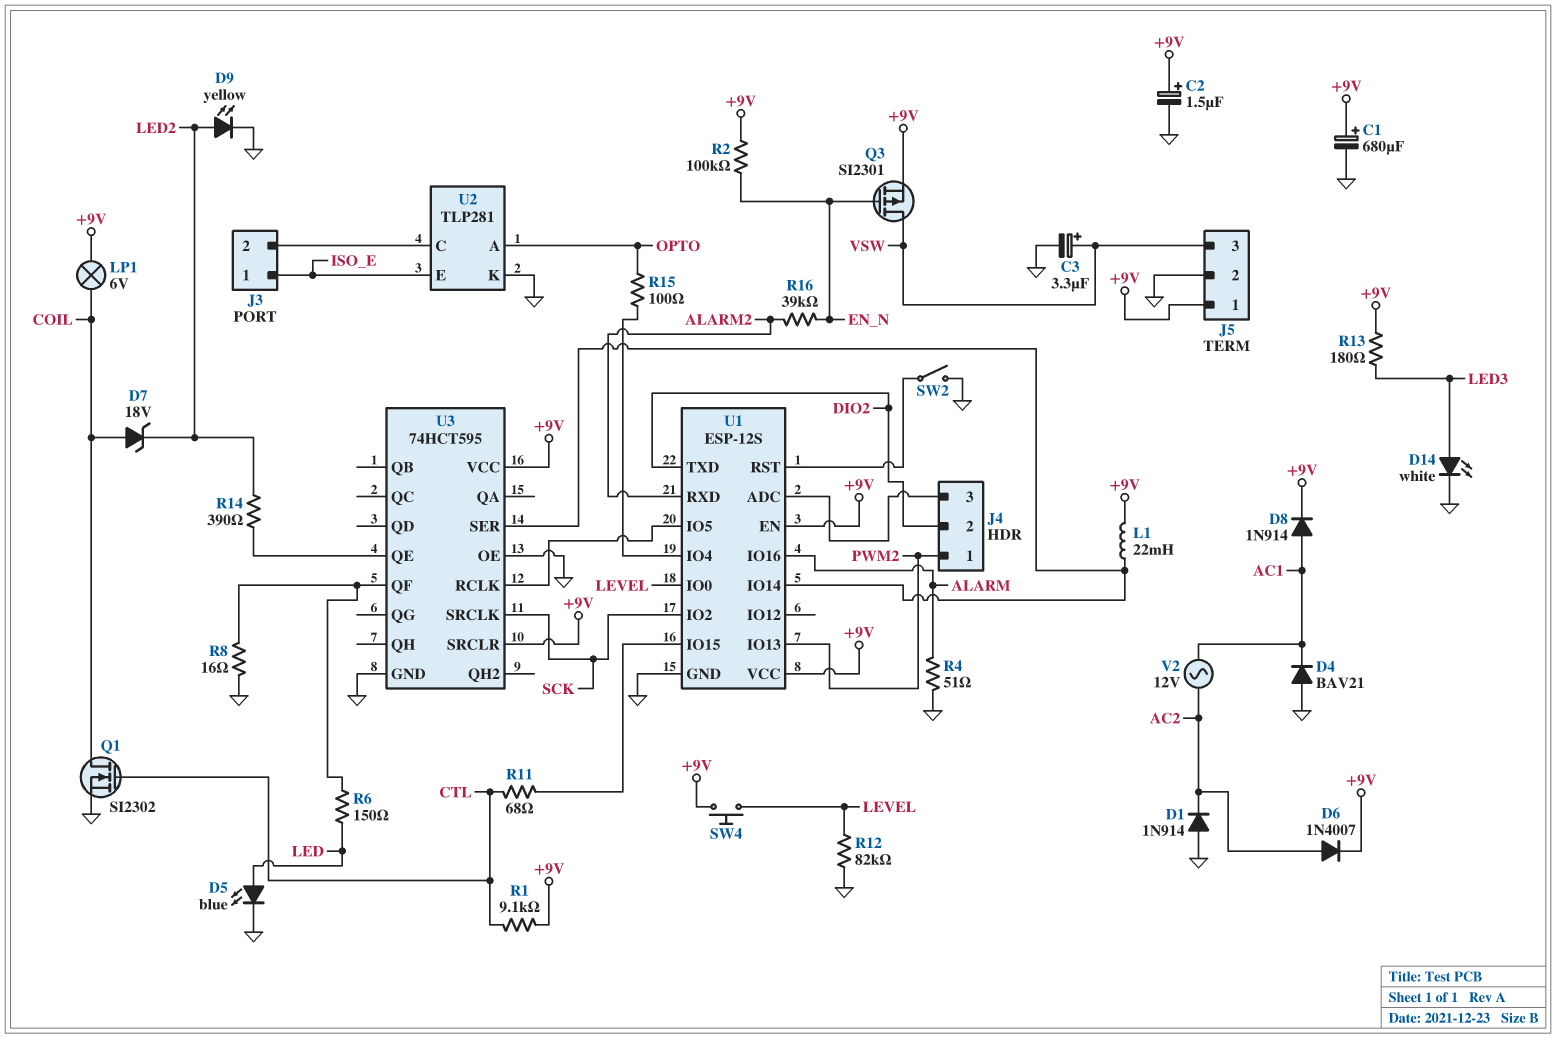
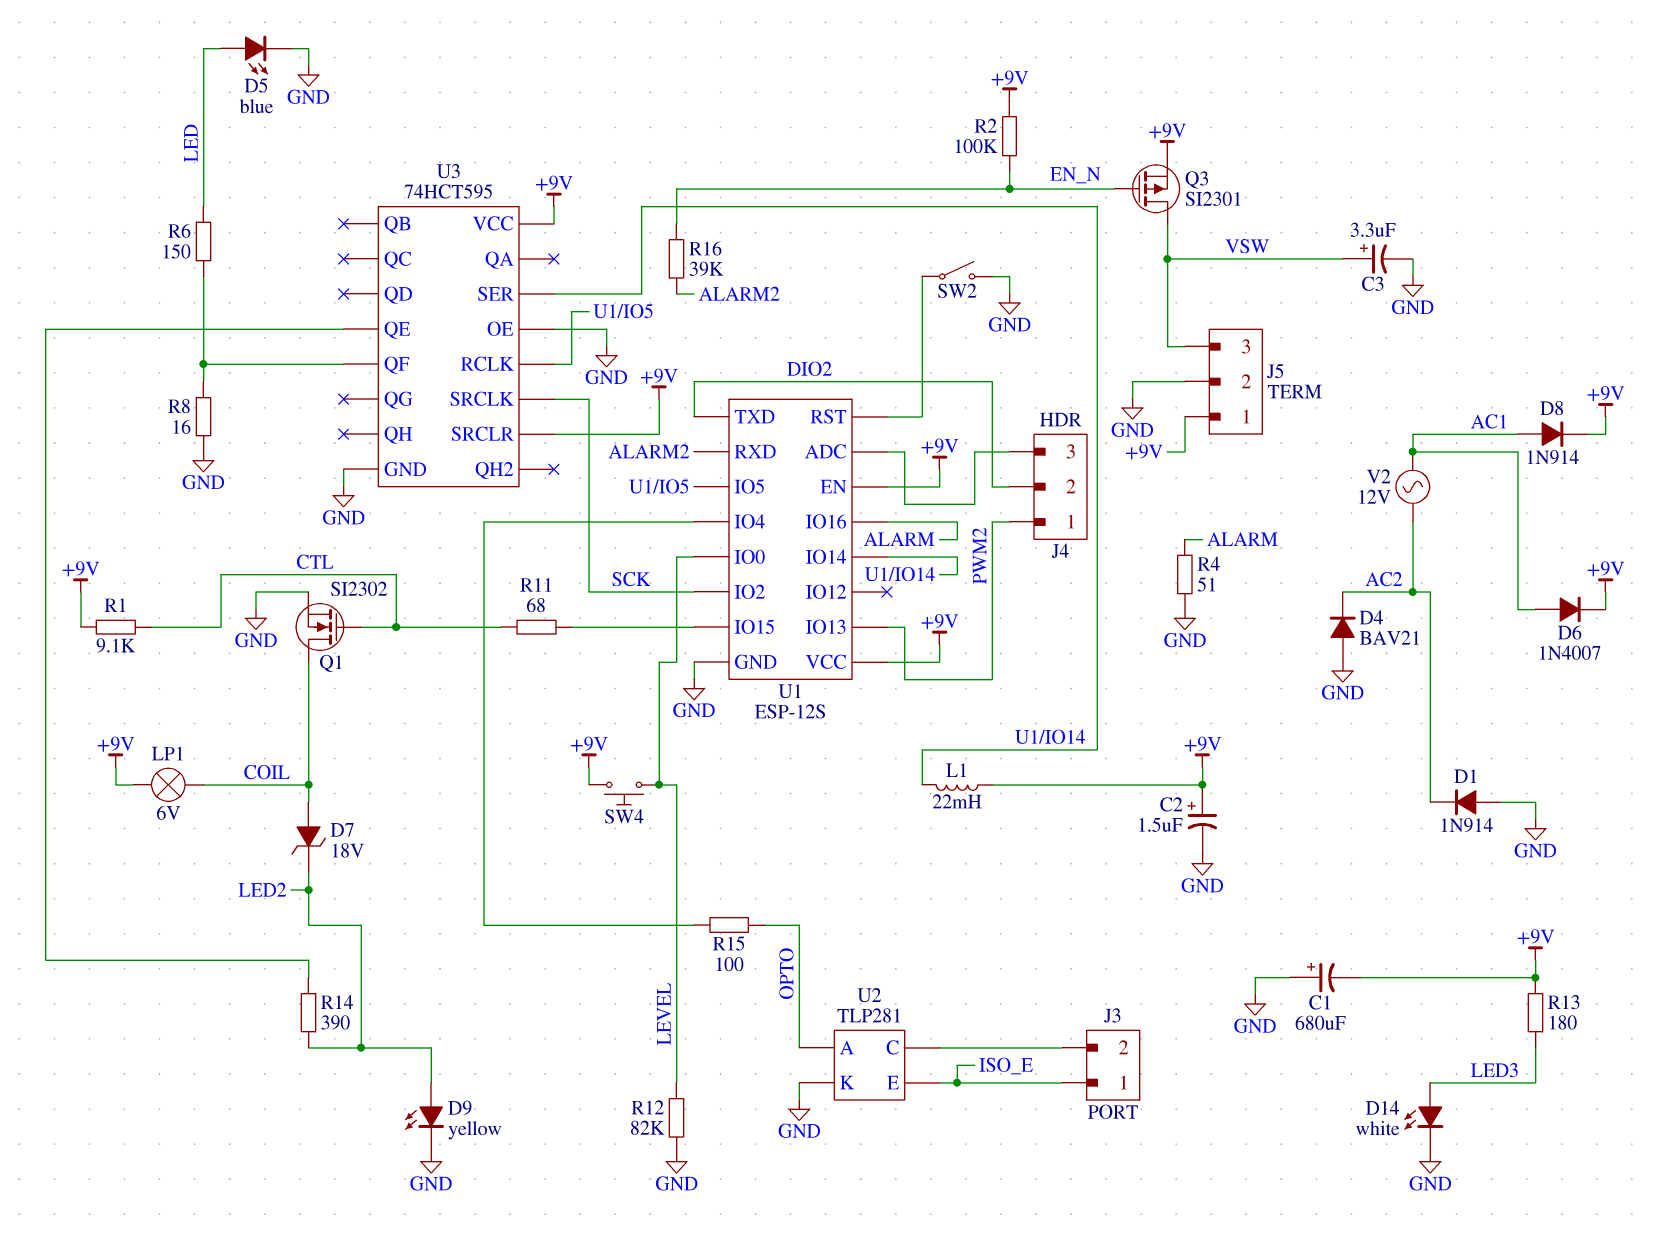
C1: 680uF (plus +9V, minus GND) -> 680uF (plus GND, minus +9V)
D4: diode BAV21 (A GND, K AC1) -> diode BAV21 (A GND, K AC2)
D6: diode 1N4007 (A AC2, K +9V) -> diode 1N4007 (A AC1, K +9V)

